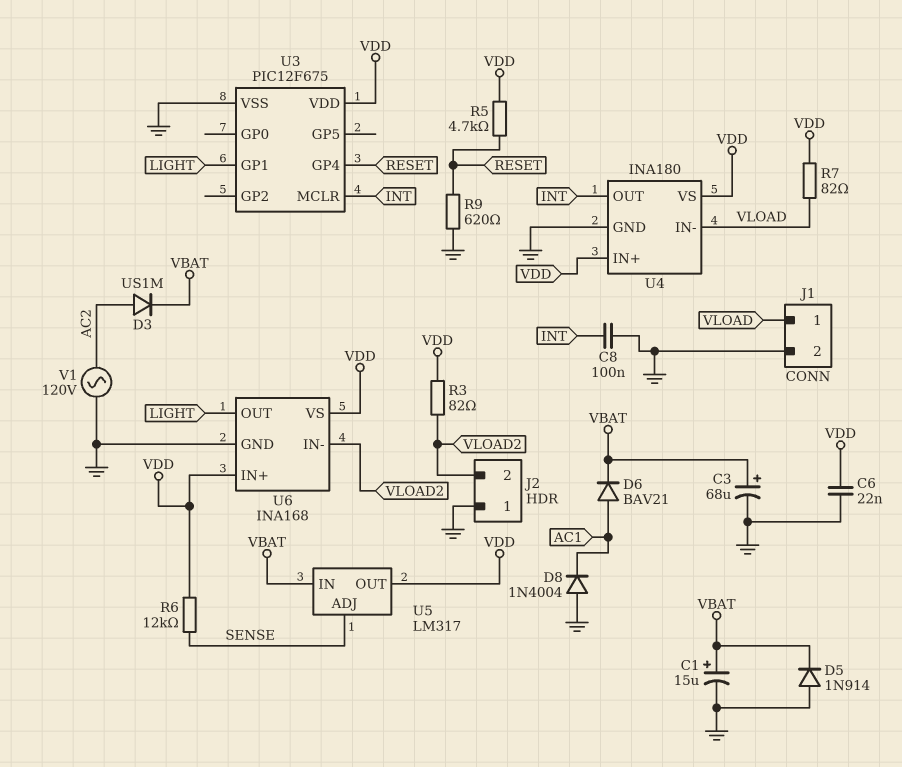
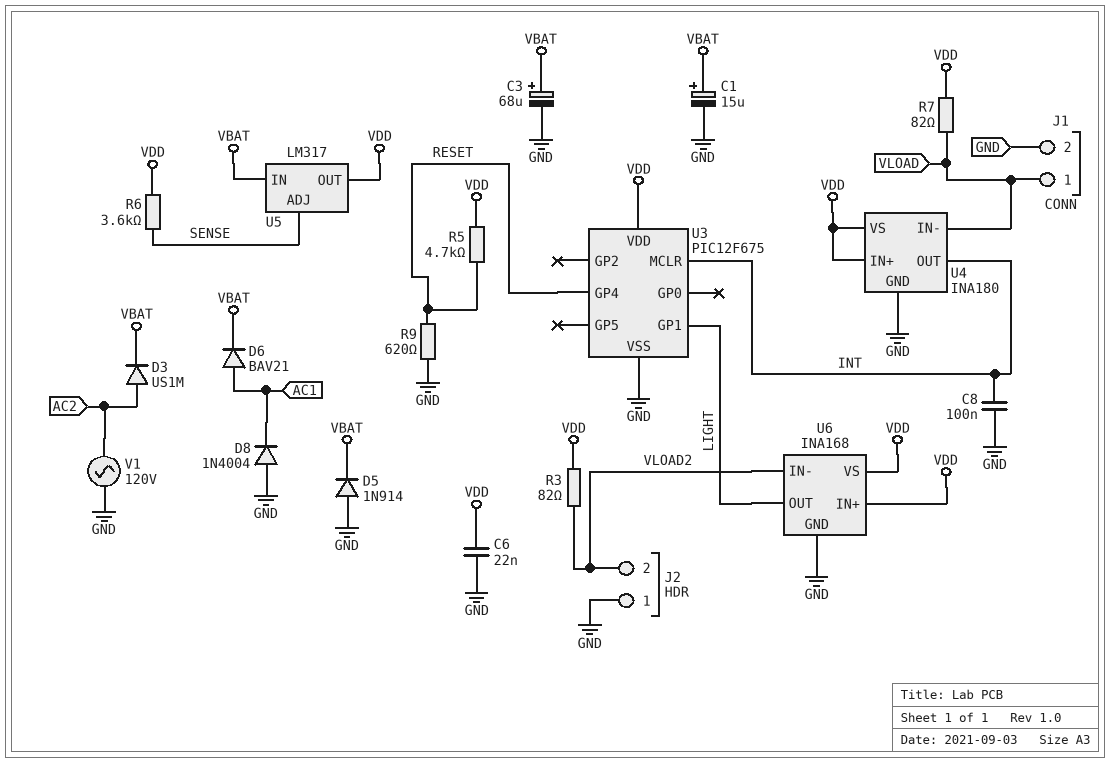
R6: 12k (SENSE, VDD) -> 3.6k (SENSE, VDD)

